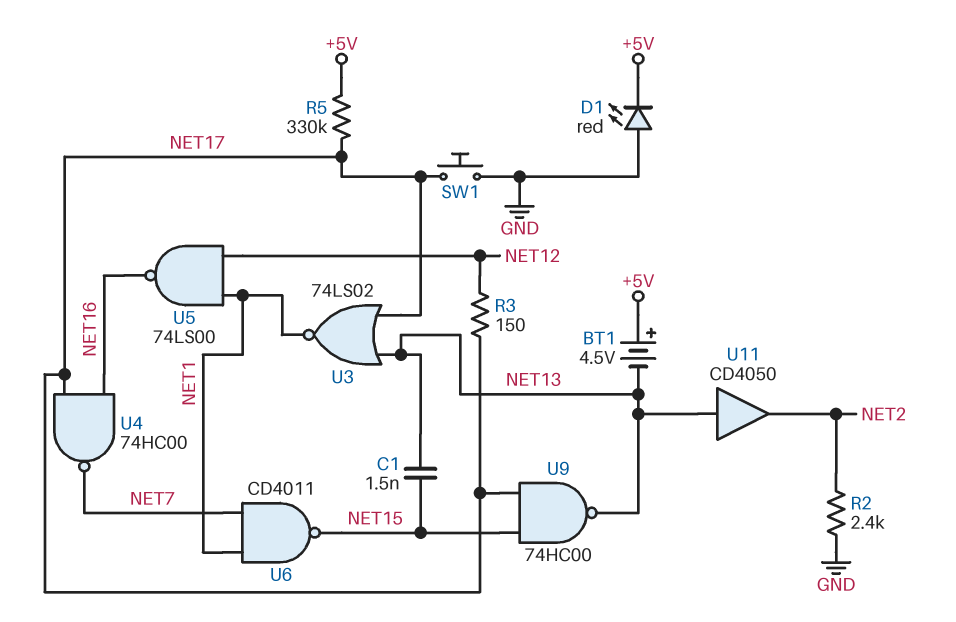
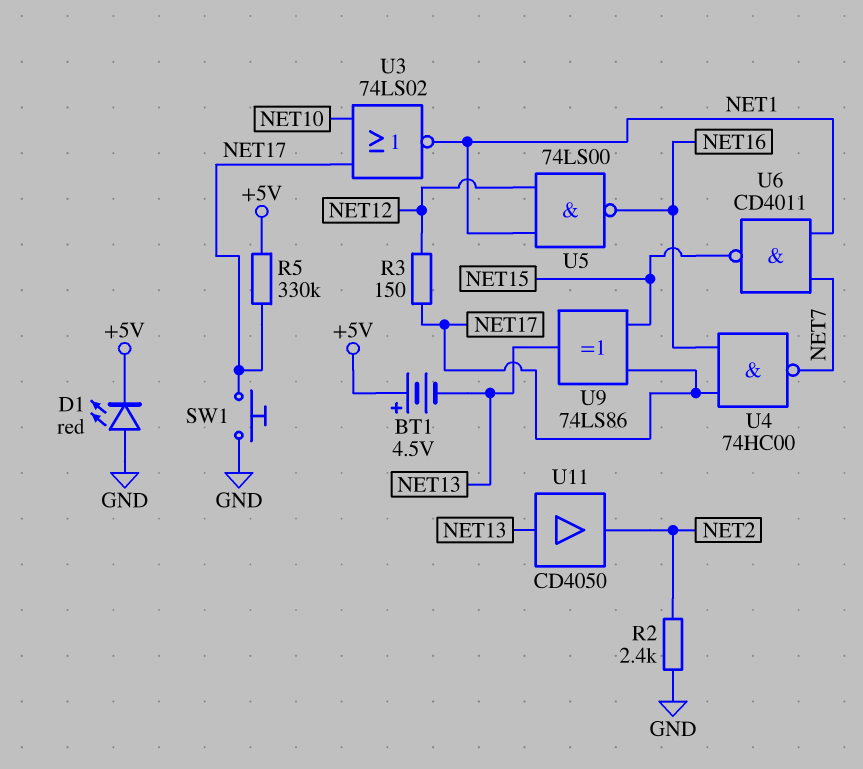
C1: 1.5nF (NET13, NET15) -> none
U3: NOR 74LS02 (in NET13, in NET17, out NET1) -> NOR 74LS02 (in NET10, in NET17, out NET1)
U9: NAND 74HC00 (in NET15, in NET17, out NET13) -> XOR 74LS86 (in NET15, in NET17, out NET13)

